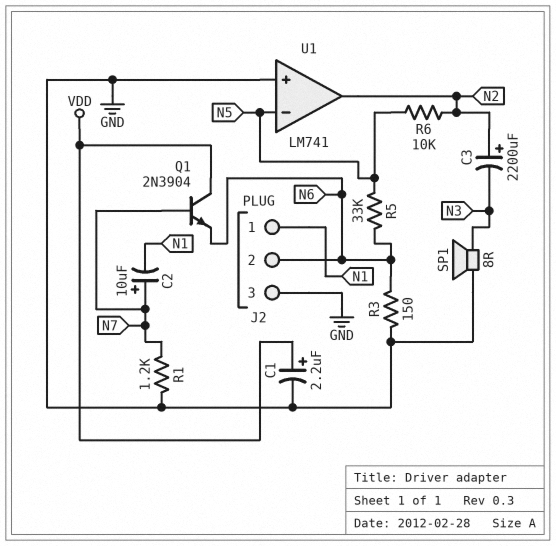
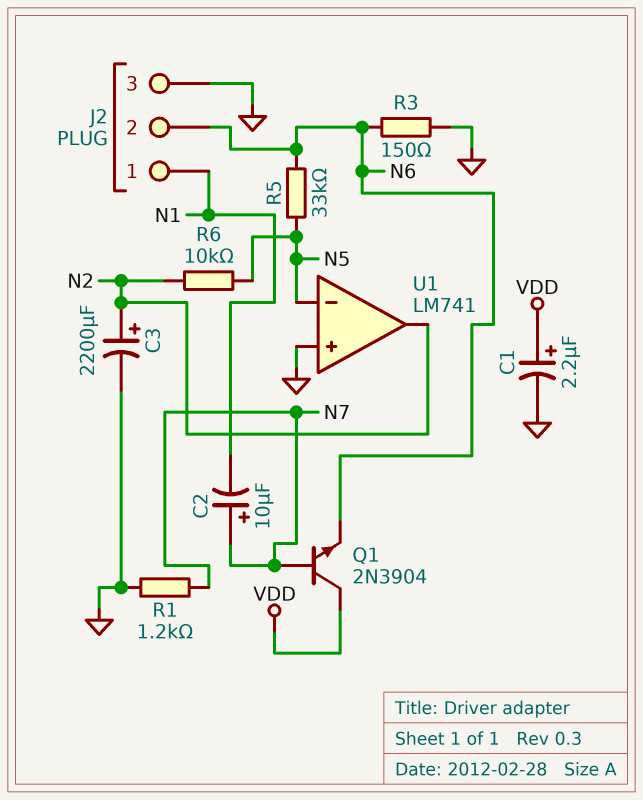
C3: 2200uF (plus N2, minus N3) -> 2200uF (plus N2, minus GND)
SP1: speaker 8R (GND, N3) -> none

